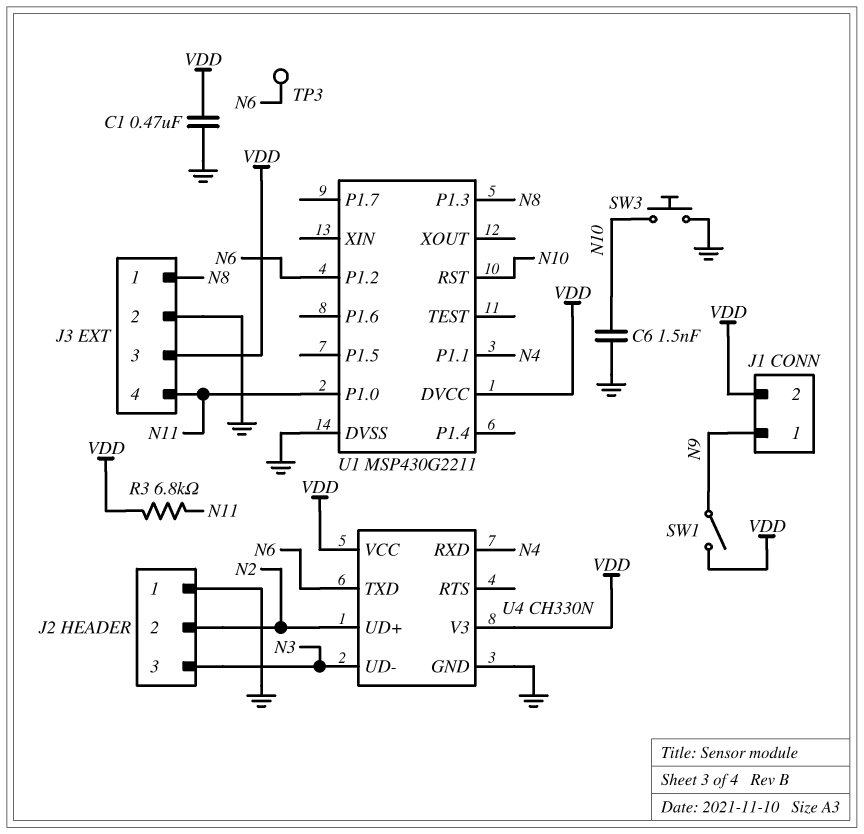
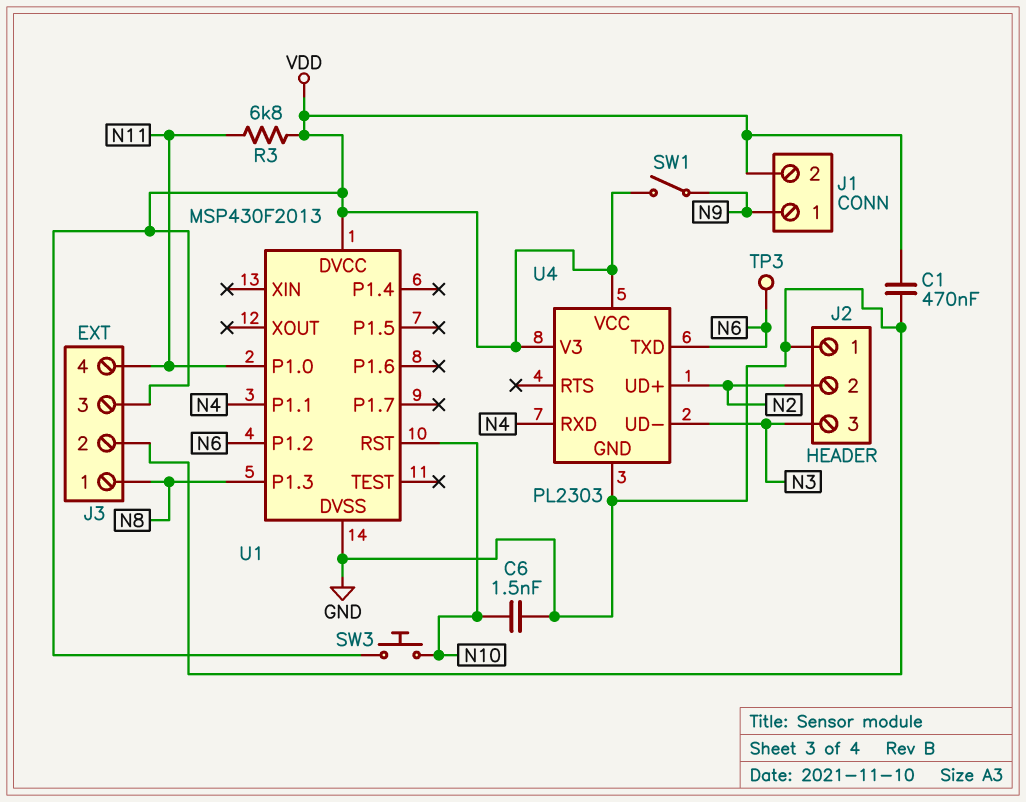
SW3: button (GND, N10) -> button (N10, VDD)
U1: MSP430G2211 -> MSP430F2013
U4: CH330N -> PL2303

